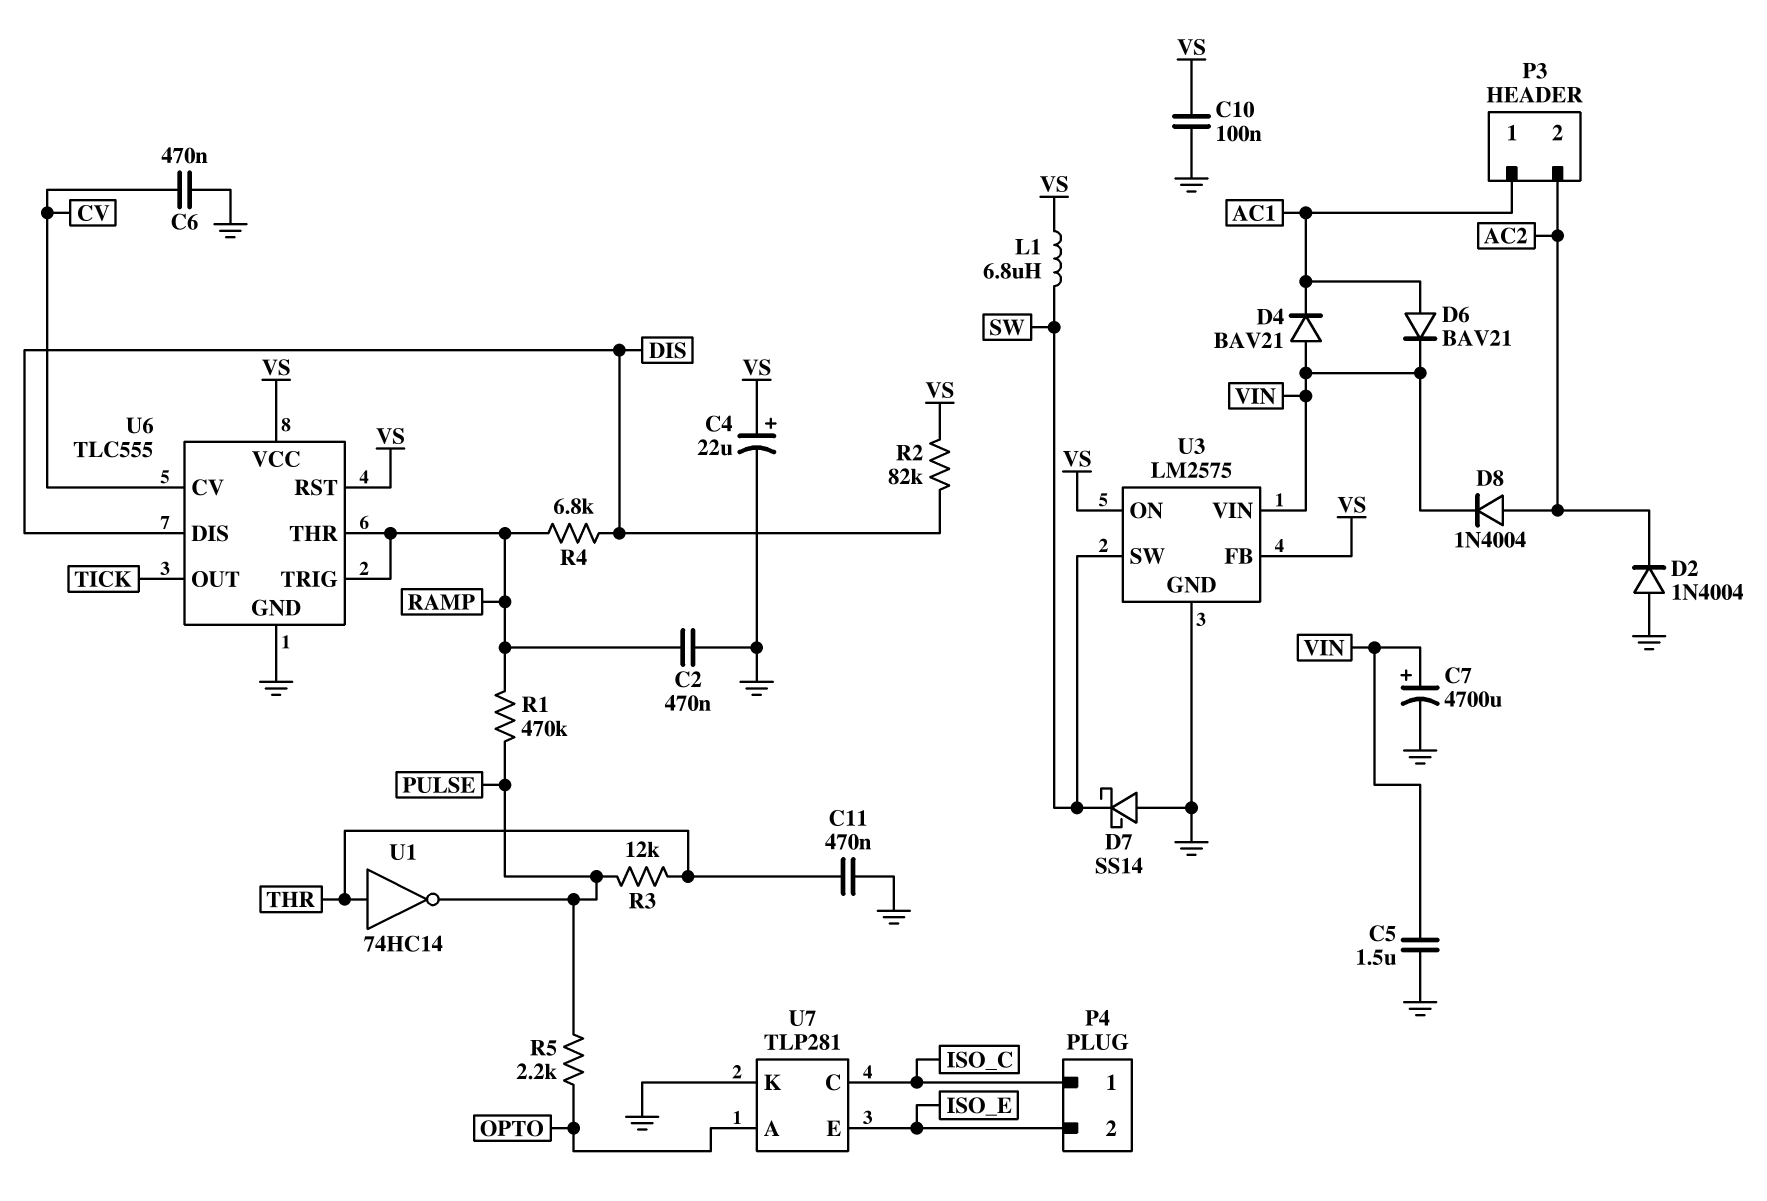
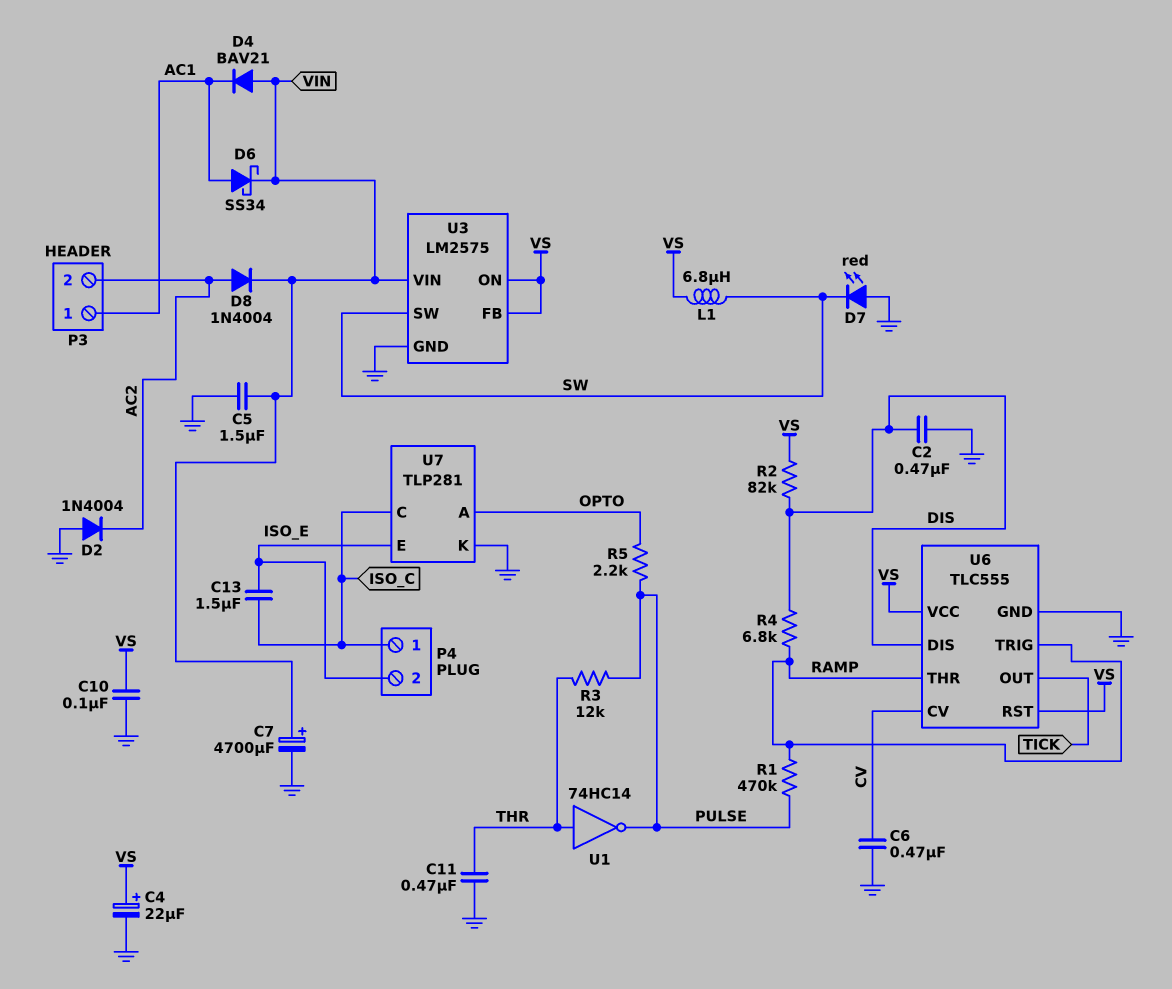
C2: 470nF (GND, RAMP) -> 470nF (DIS, GND)
C13: none -> 1.5uF (ISO_C, ISO_E)
D6: diode BAV21 (A AC1, K VIN) -> schottky SS34 (A AC1, K VIN)
D7: schottky SS14 (A GND, K SW) -> LED red (A GND, K SW)

